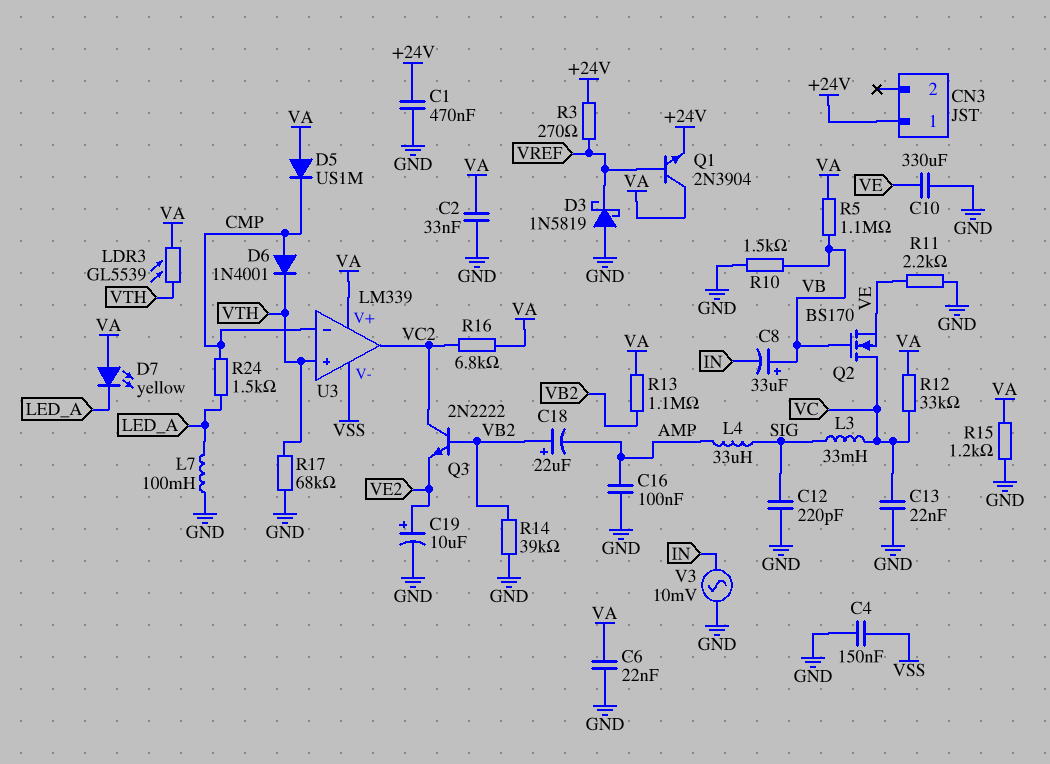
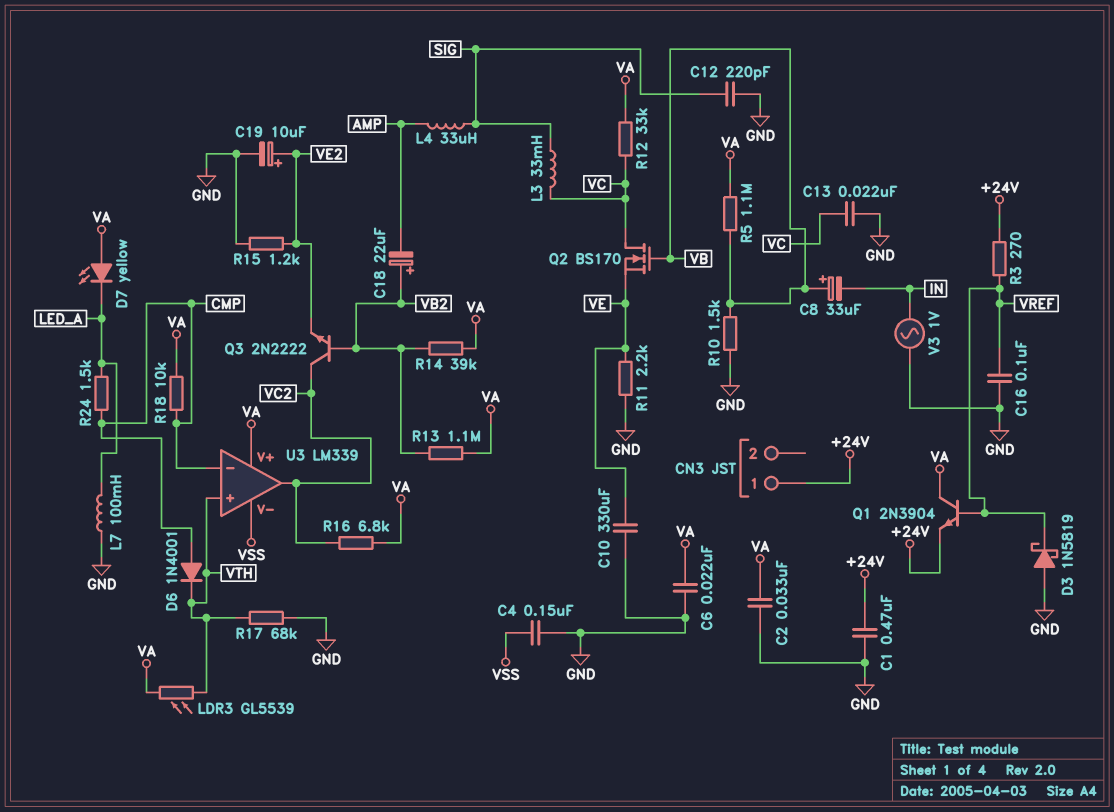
C16: 100nF (AMP, GND) -> 100nF (GND, VREF)
D5: diode US1M (A VA, K CMP) -> none
R14: 39k (GND, VB2) -> 39k (VA, VB2)
R15: 1.2k (GND, VA) -> 1.2k (GND, VE2)
R18: none -> 10k (CMP, VA)
V3: AC 10mV (GND, IN) -> AC 1V (GND, IN)

